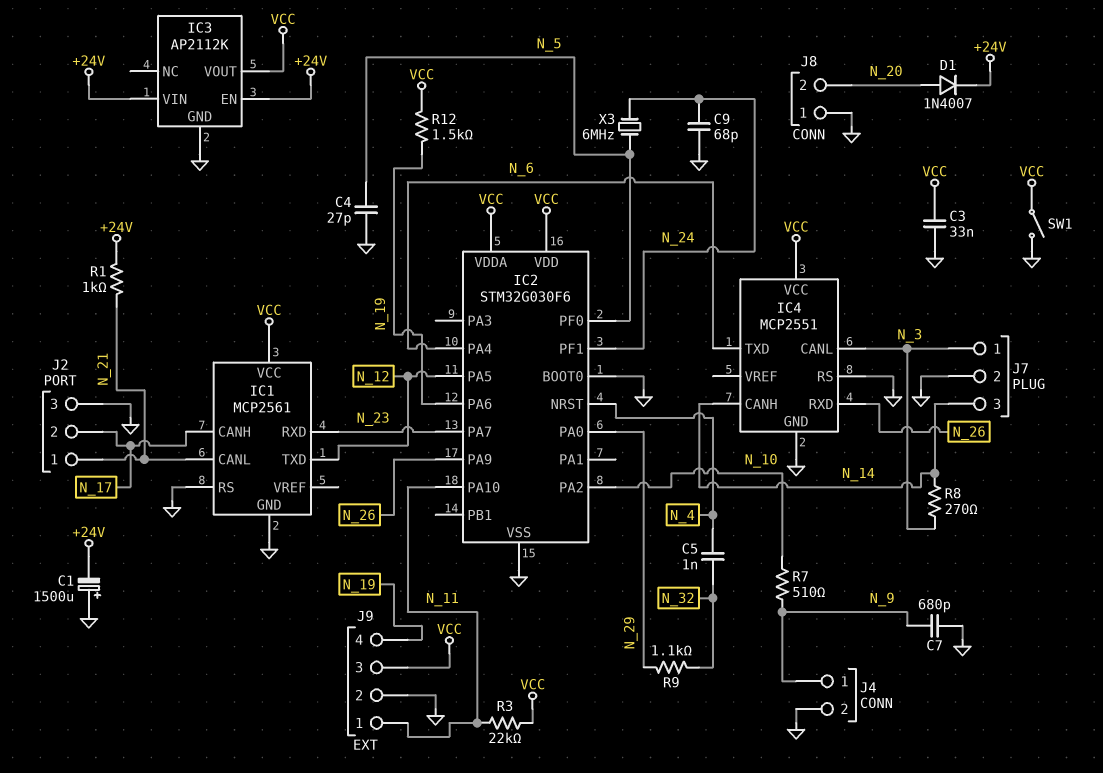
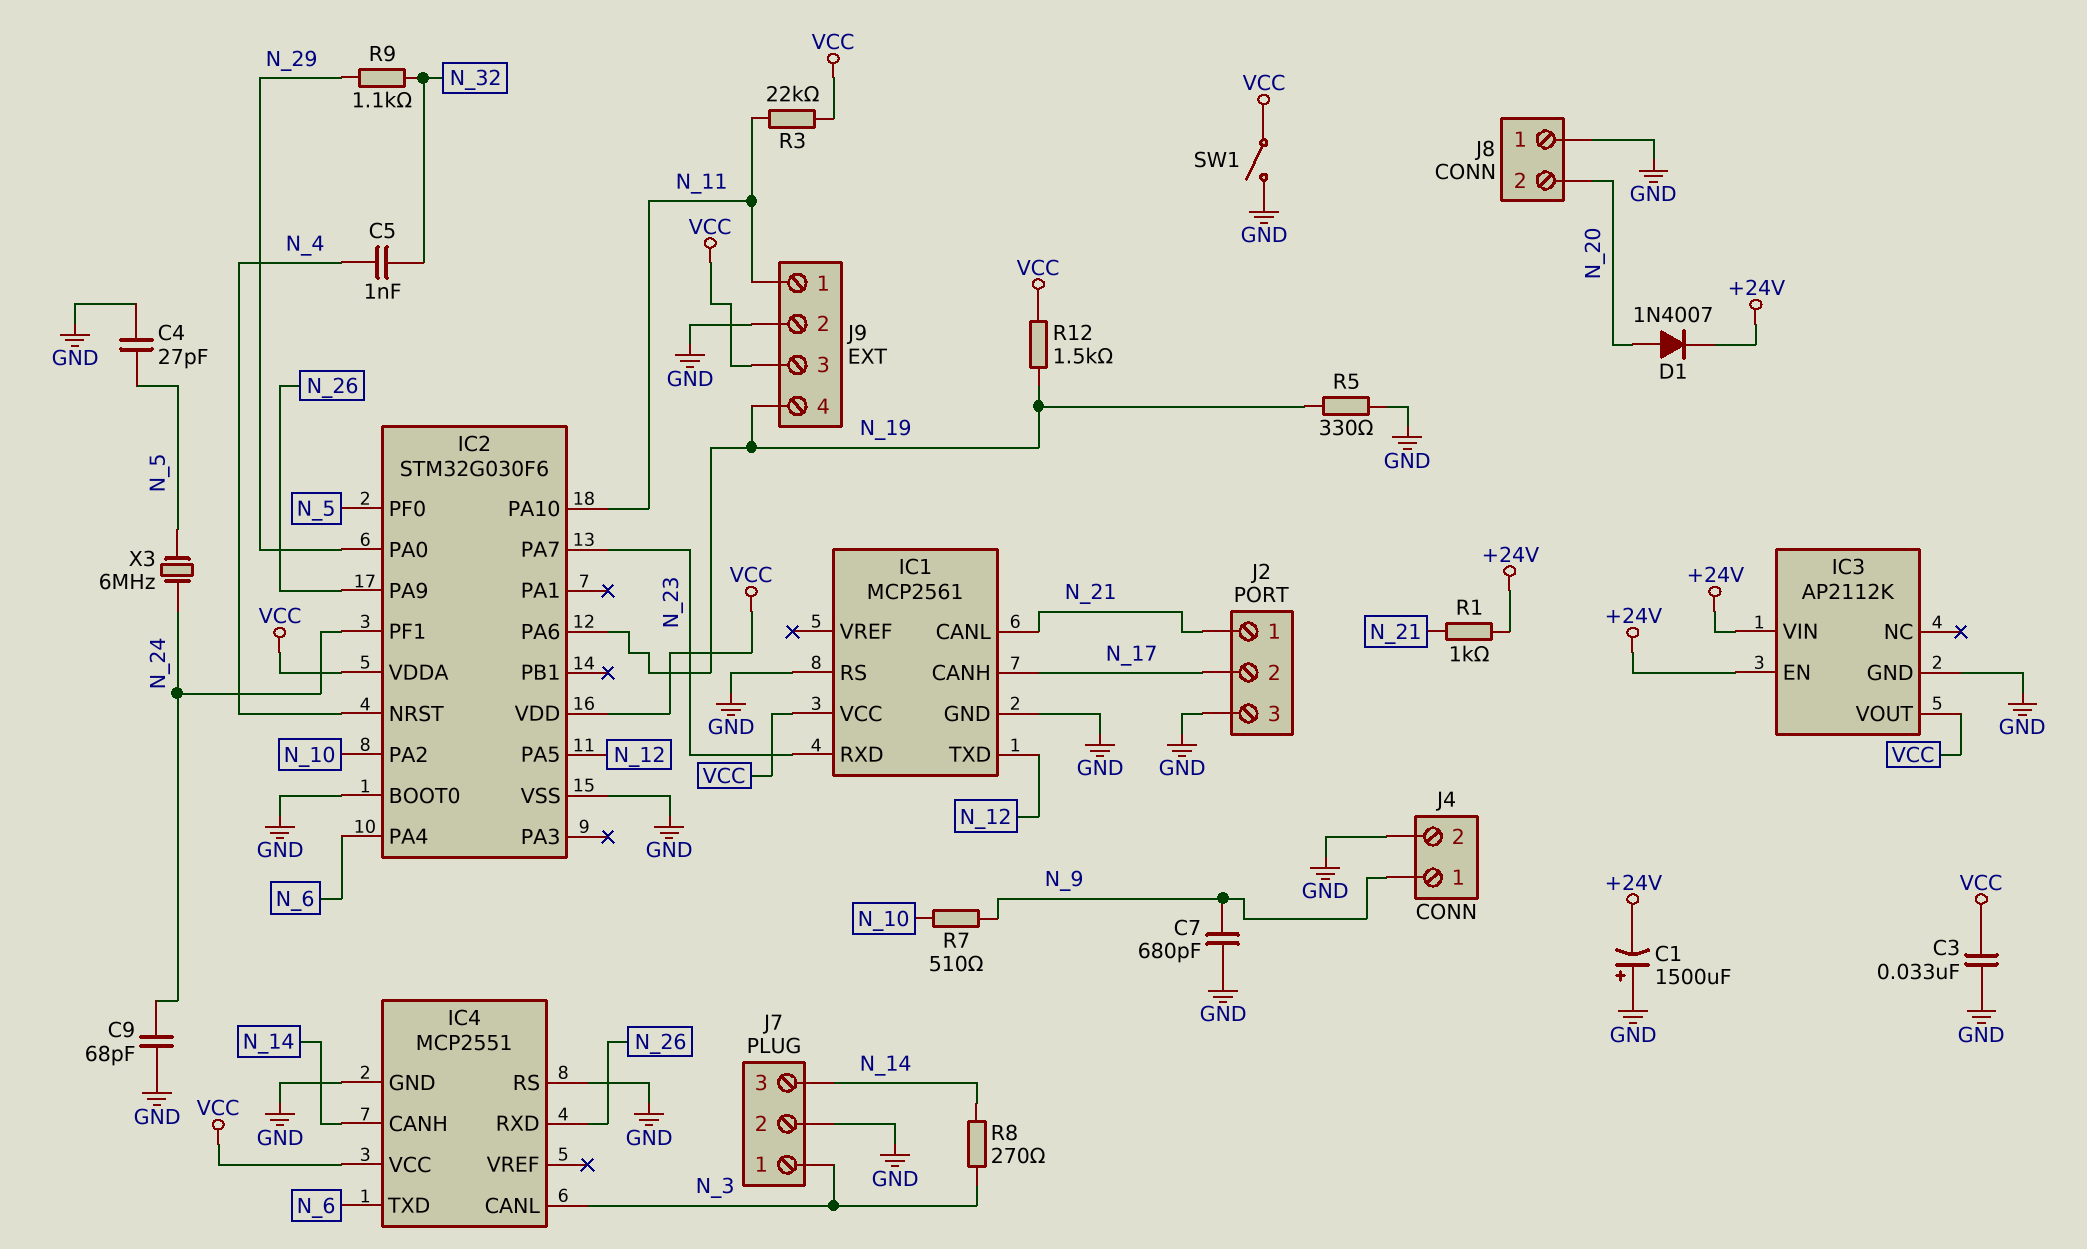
R5: none -> 330 (GND, N_19)

